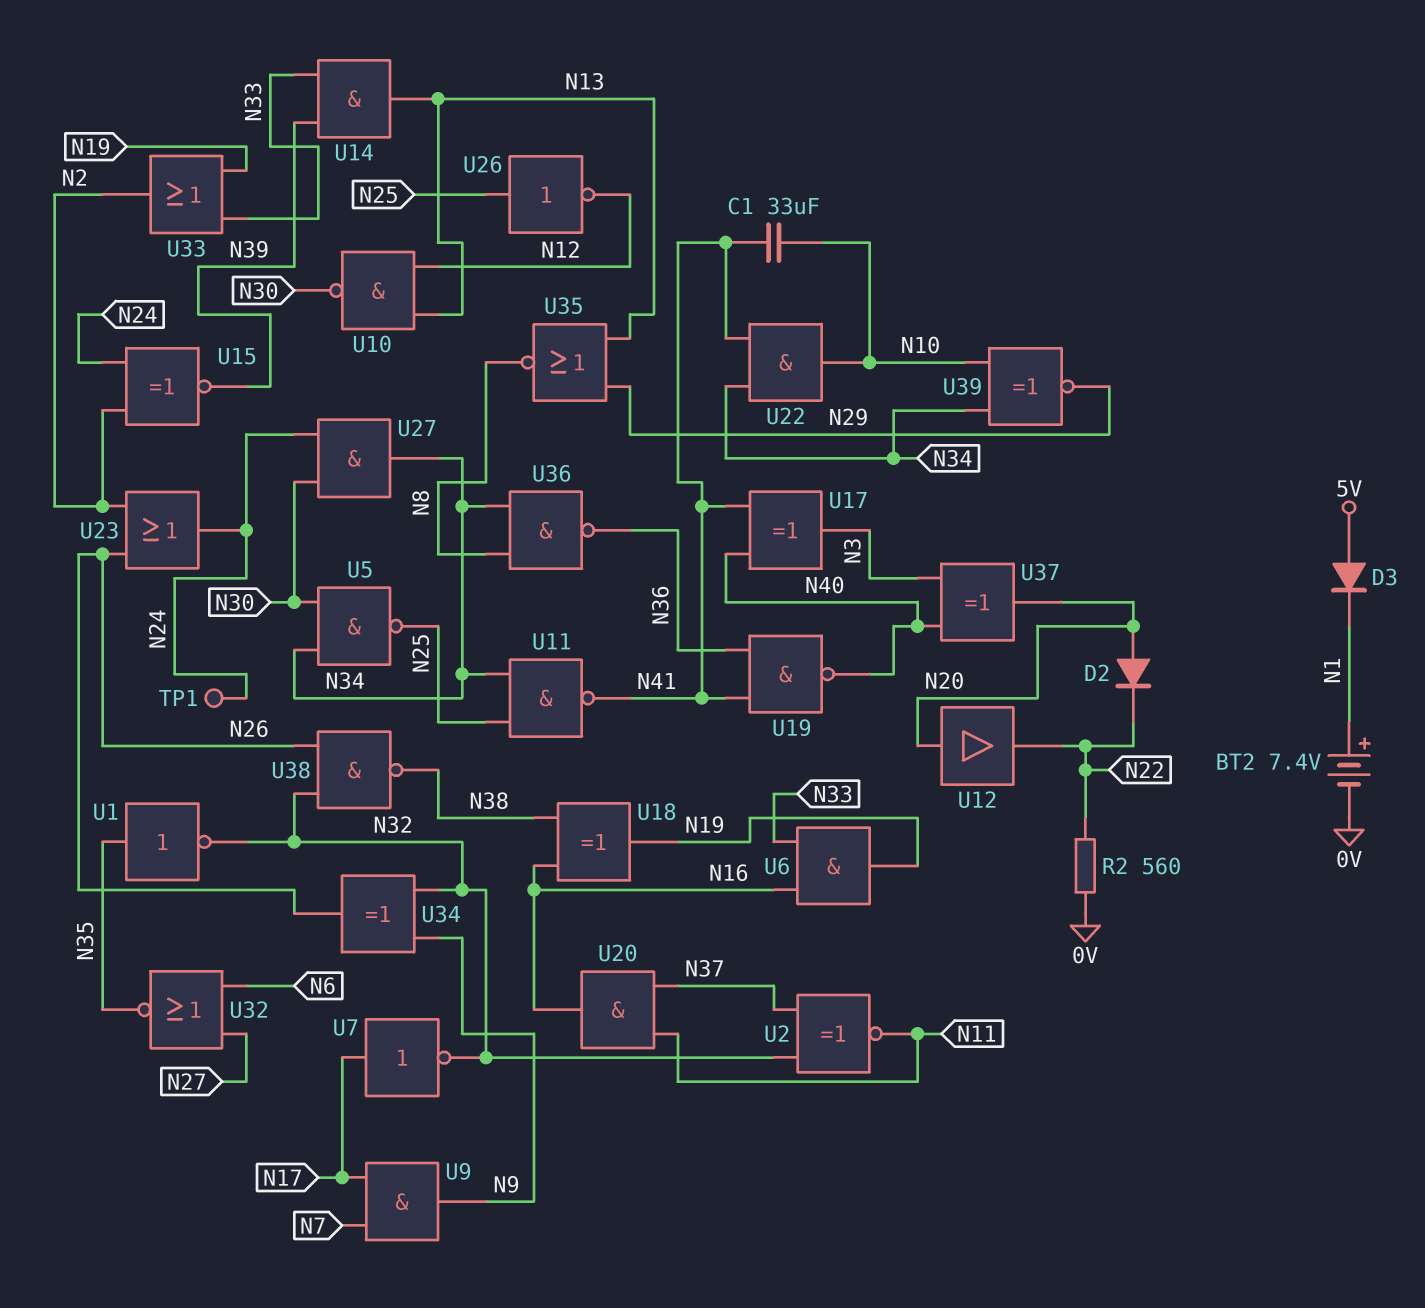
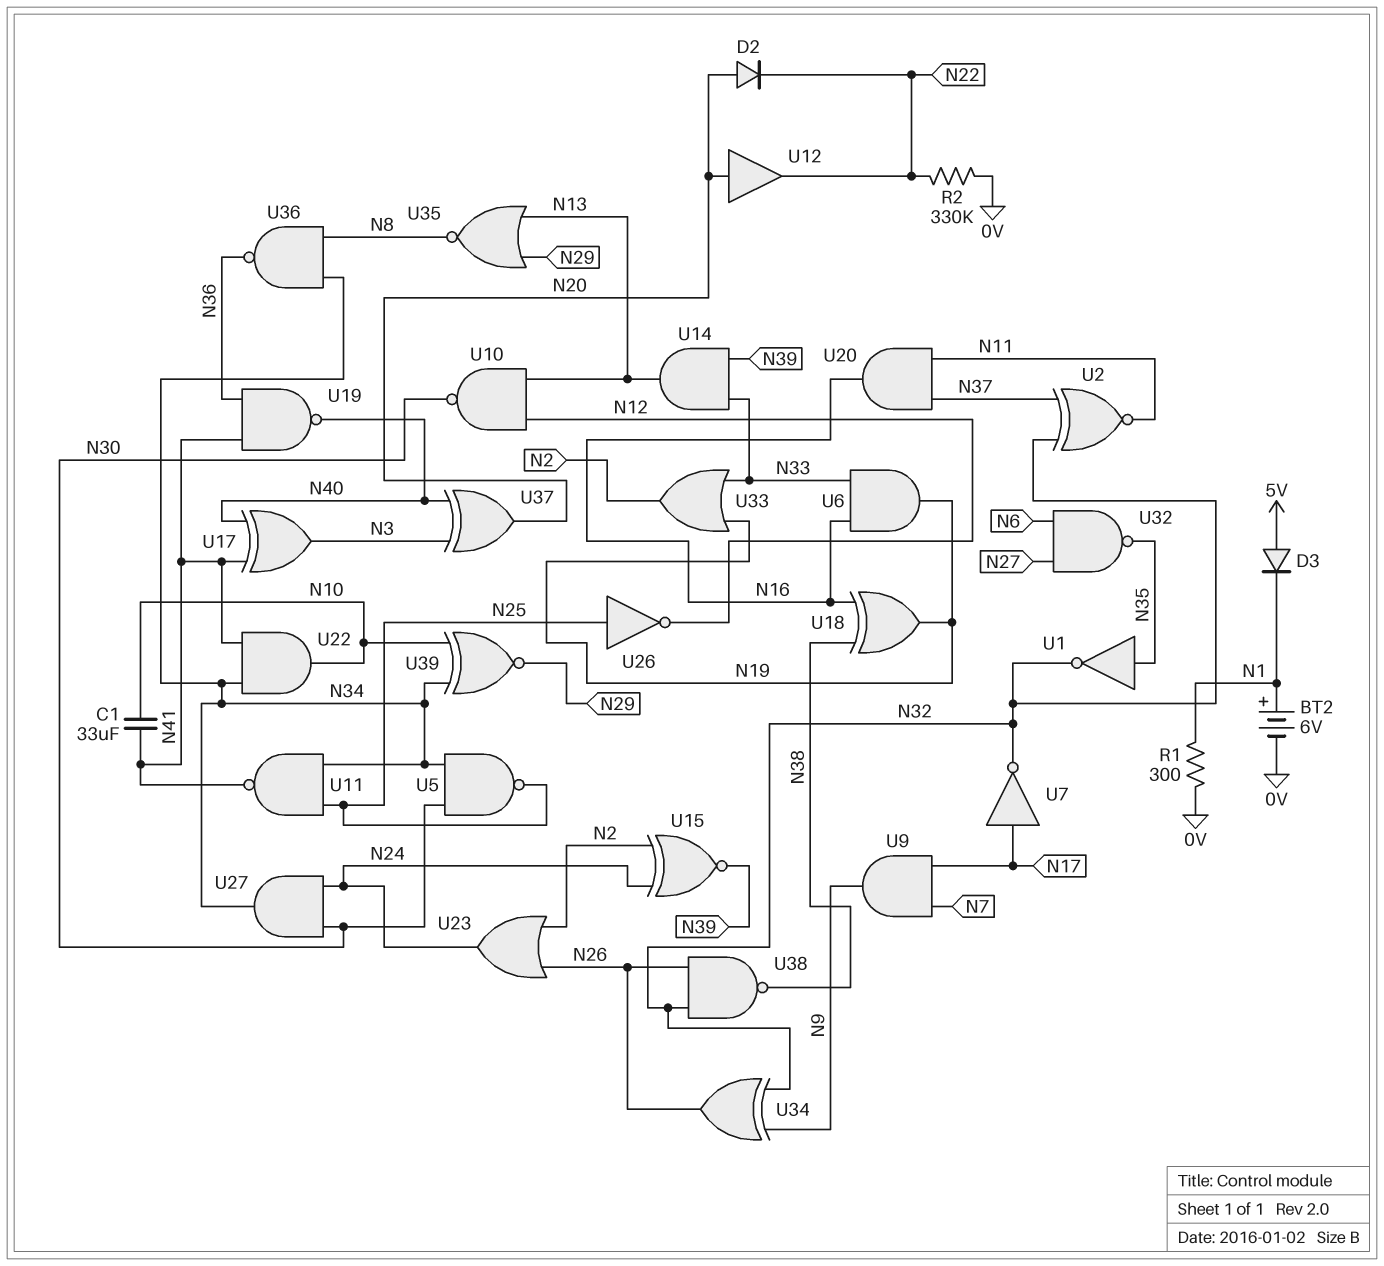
BT2: 7.4V (plus N1, minus 0V) -> 6V (plus N1, minus 0V)
R1: none -> 300 (0V, N1)
R2: 560 (0V, N22) -> 330k (0V, N22)
TP1: test point (N24) -> none
U32: NOR (in N6, in N27, out N35) -> NAND (in N6, in N27, out N35)

